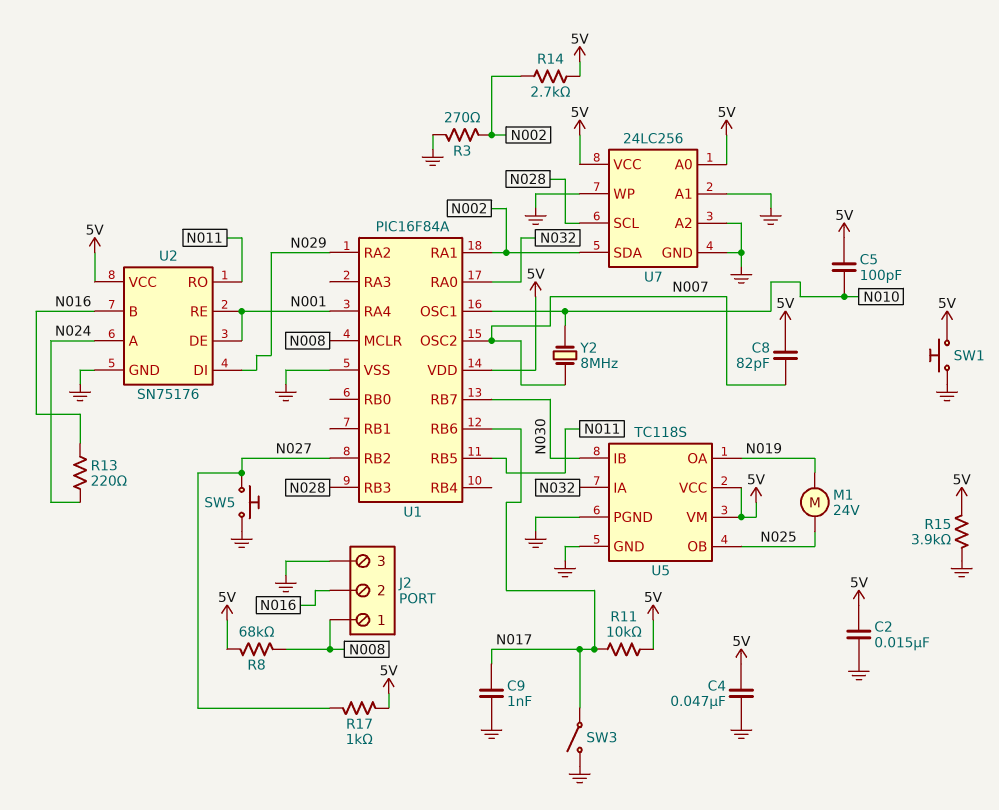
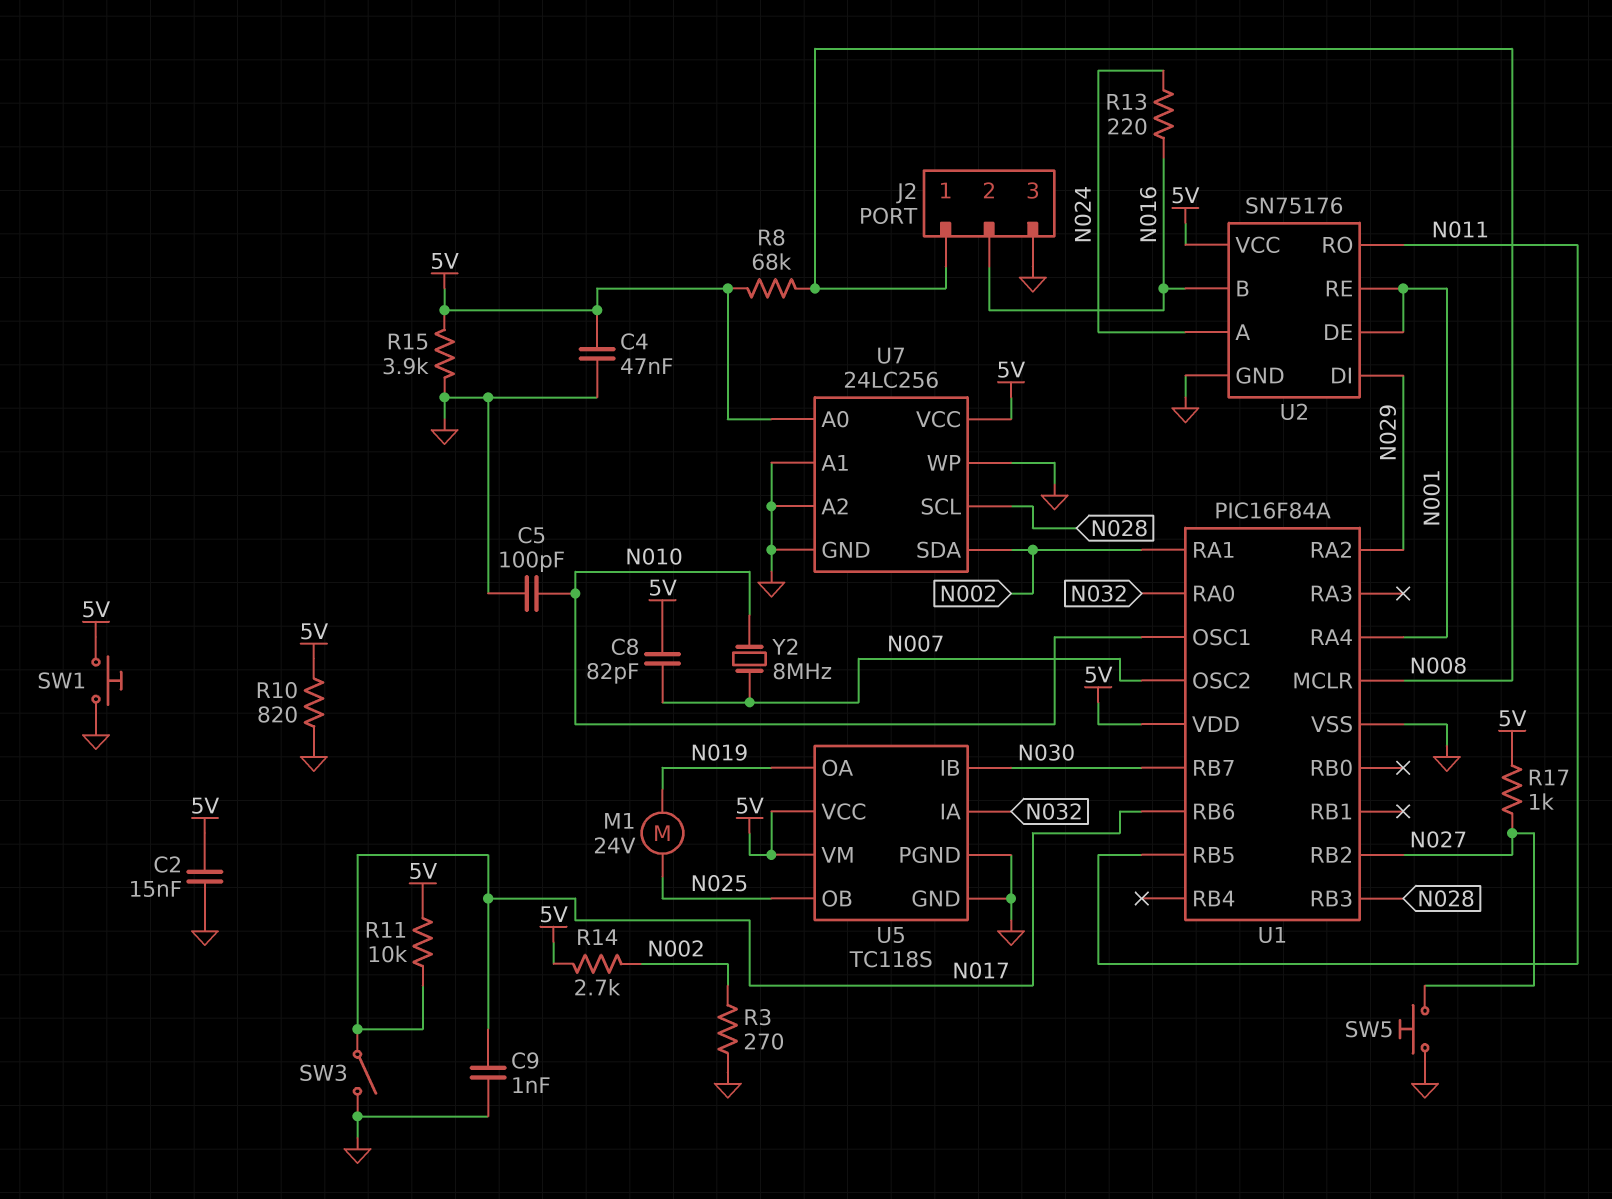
C5: 100pF (5V, N010) -> 100pF (GND, N010)
R10: none -> 820 (5V, GND)

